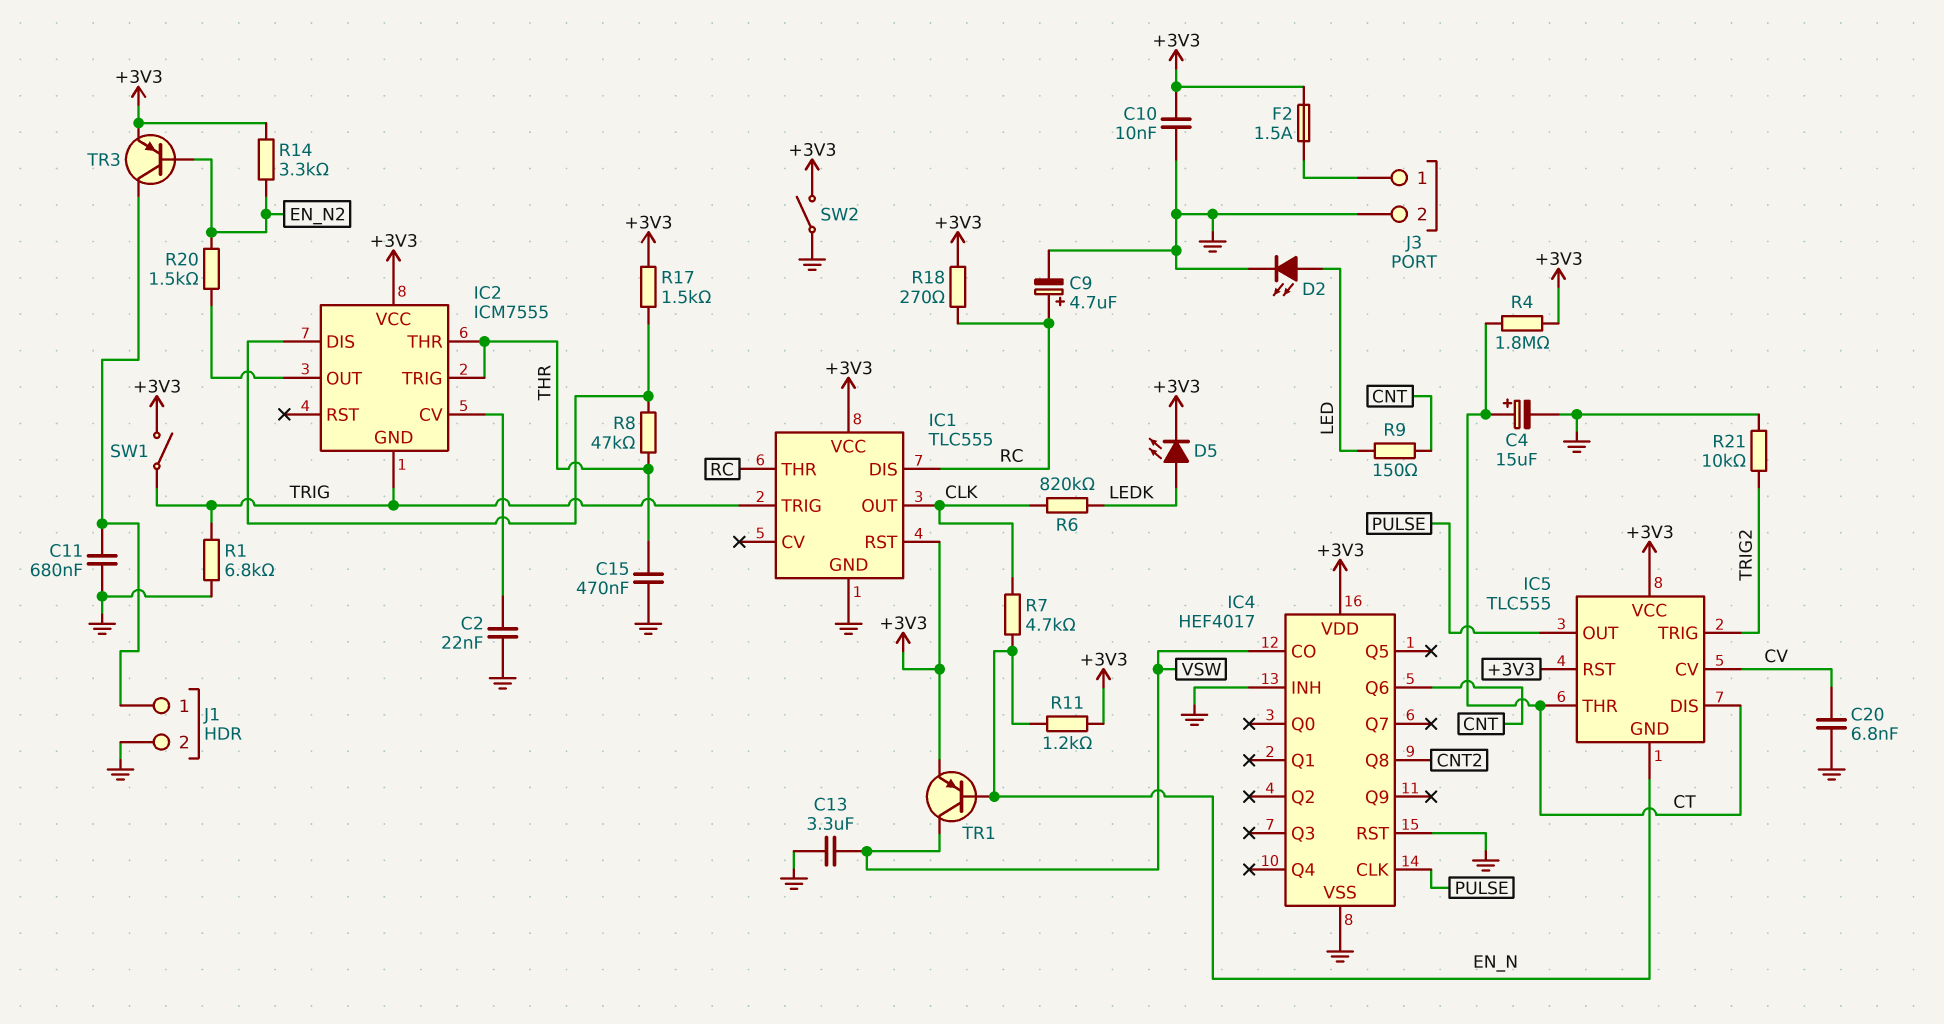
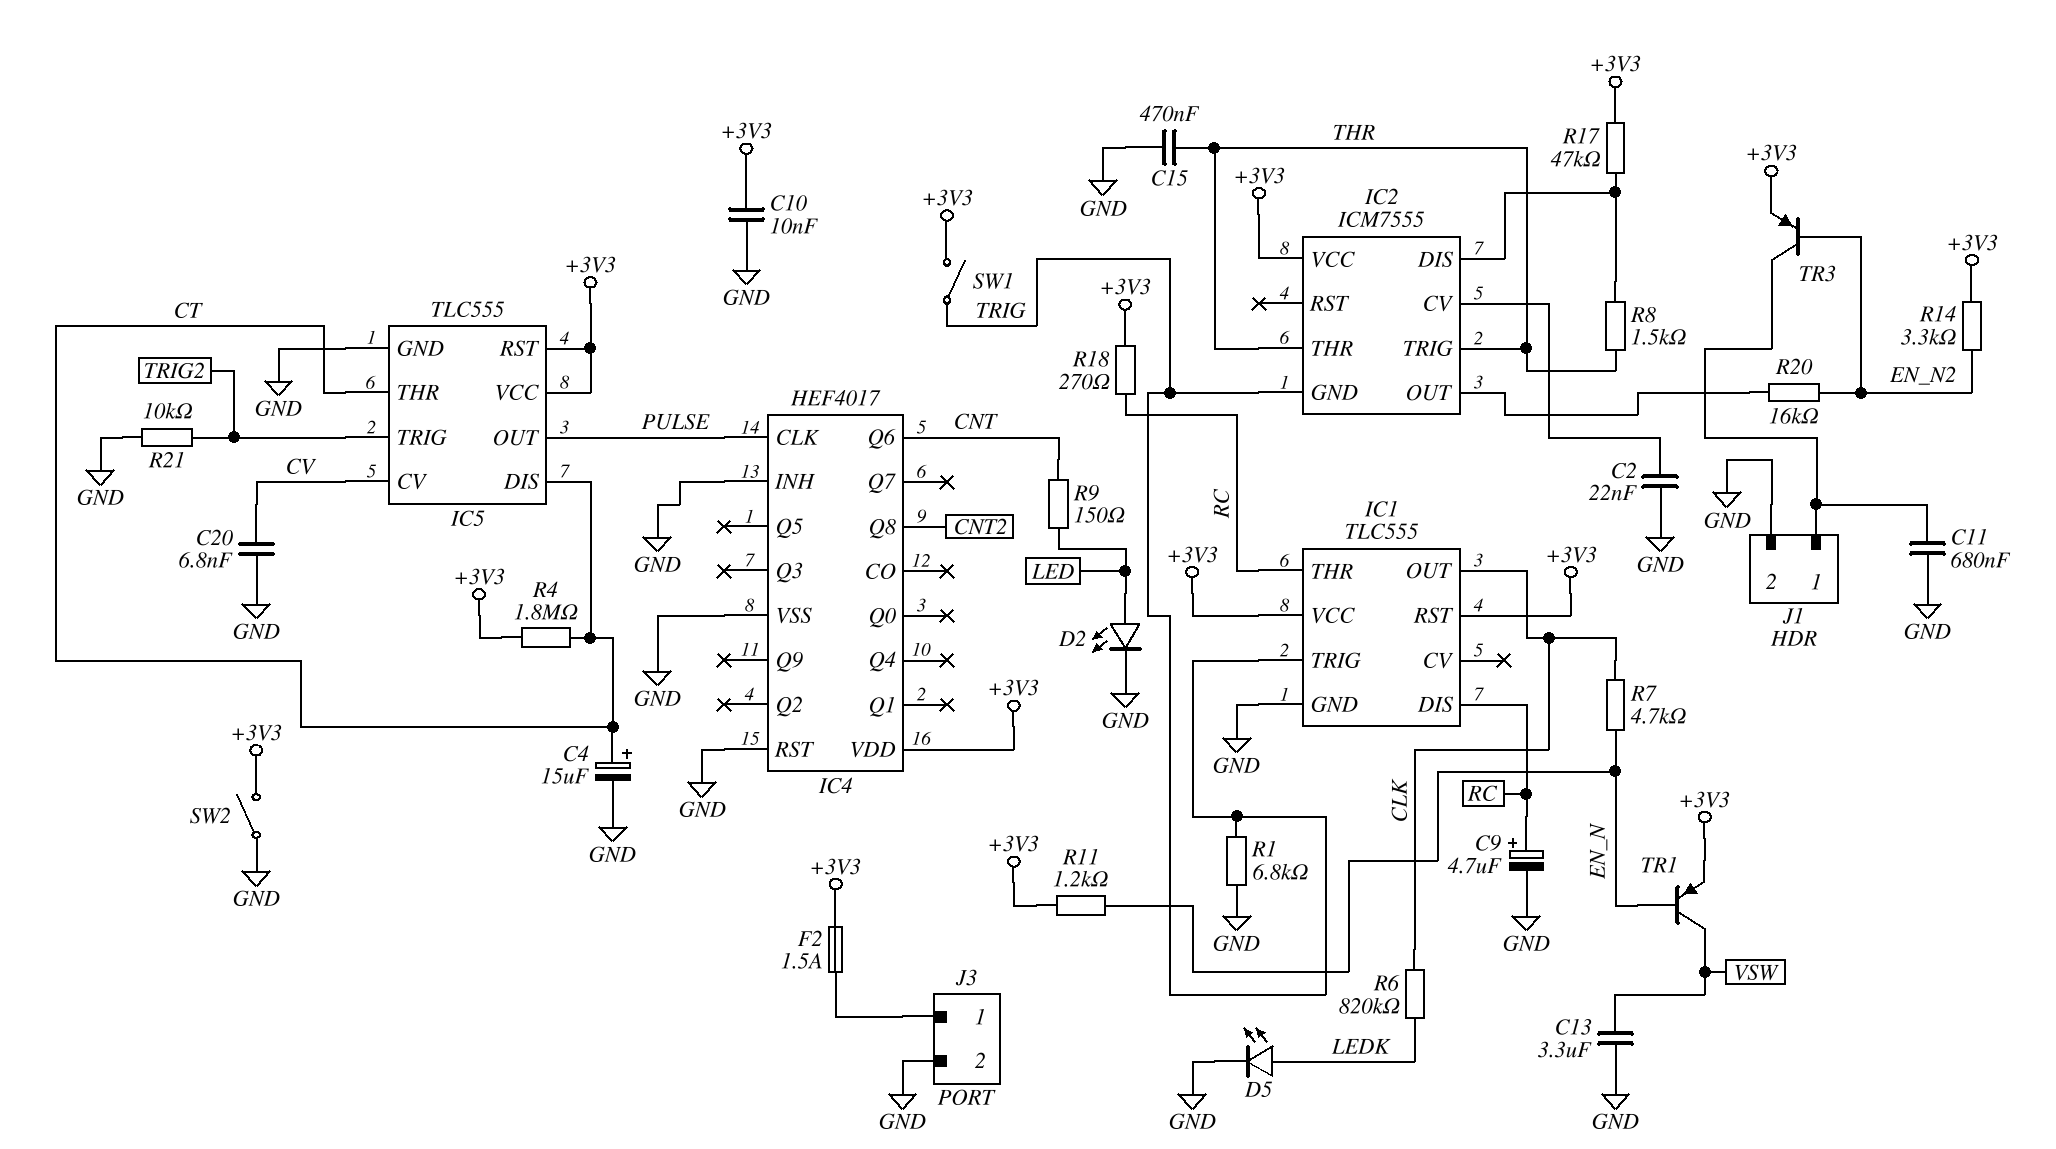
D5: LED (A LEDK, K +3V3) -> LED (A LEDK, K GND)
IC4 pin CO: VSW -> none
IC5 pin GND: EN_N -> GND
R8: 47k (IC2/DIS, THR) -> 1.5k (IC2/DIS, THR)
R17: 1.5k (+3V3, IC2/DIS) -> 47k (+3V3, IC2/DIS)
R20: 1.5k (EN_N2, IC2/OUT) -> 16k (EN_N2, IC2/OUT)

